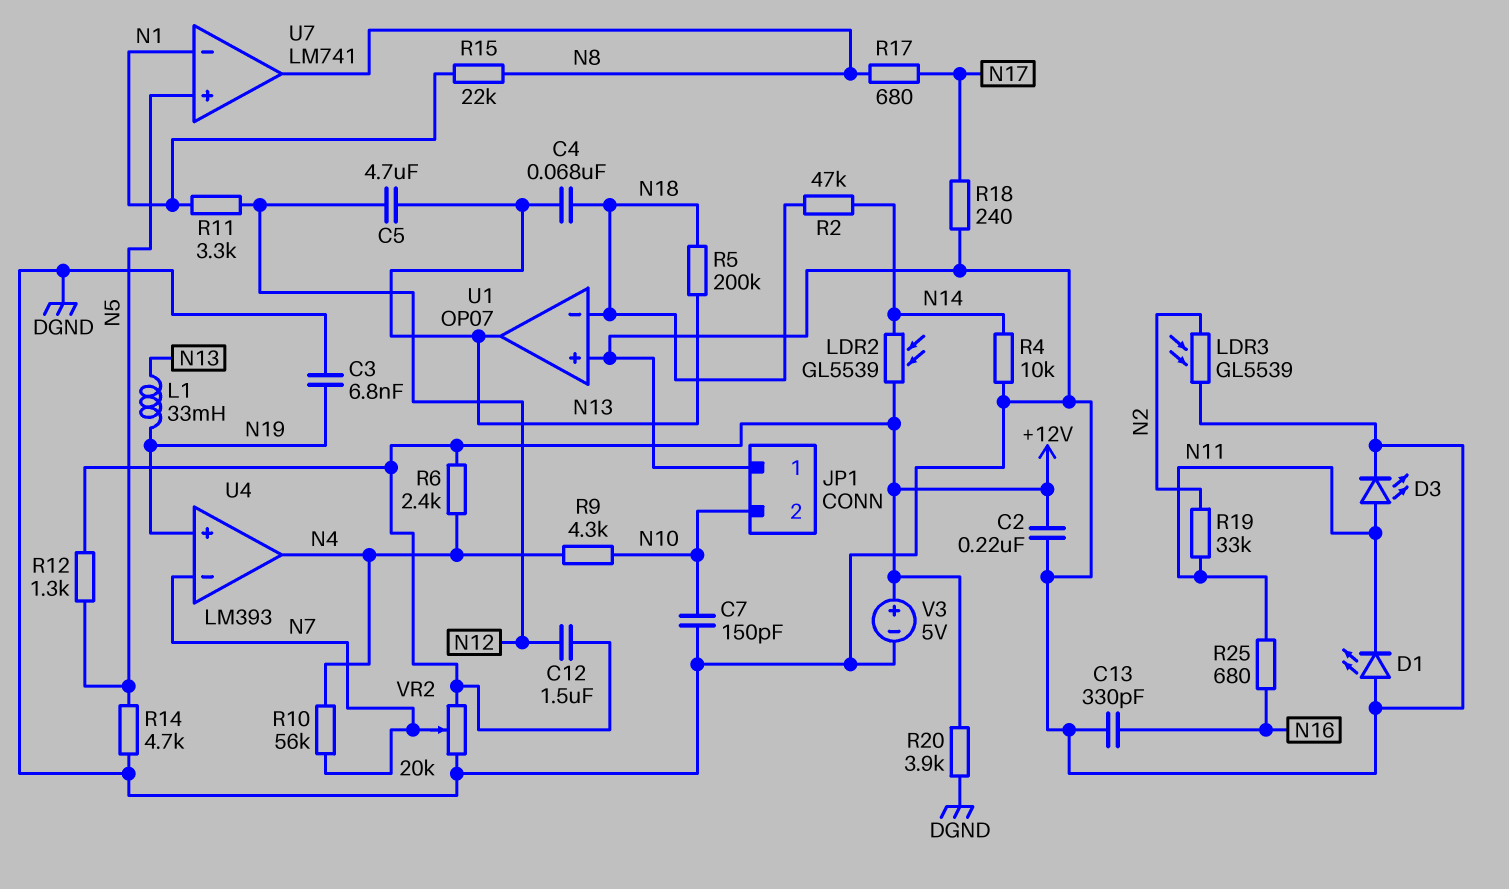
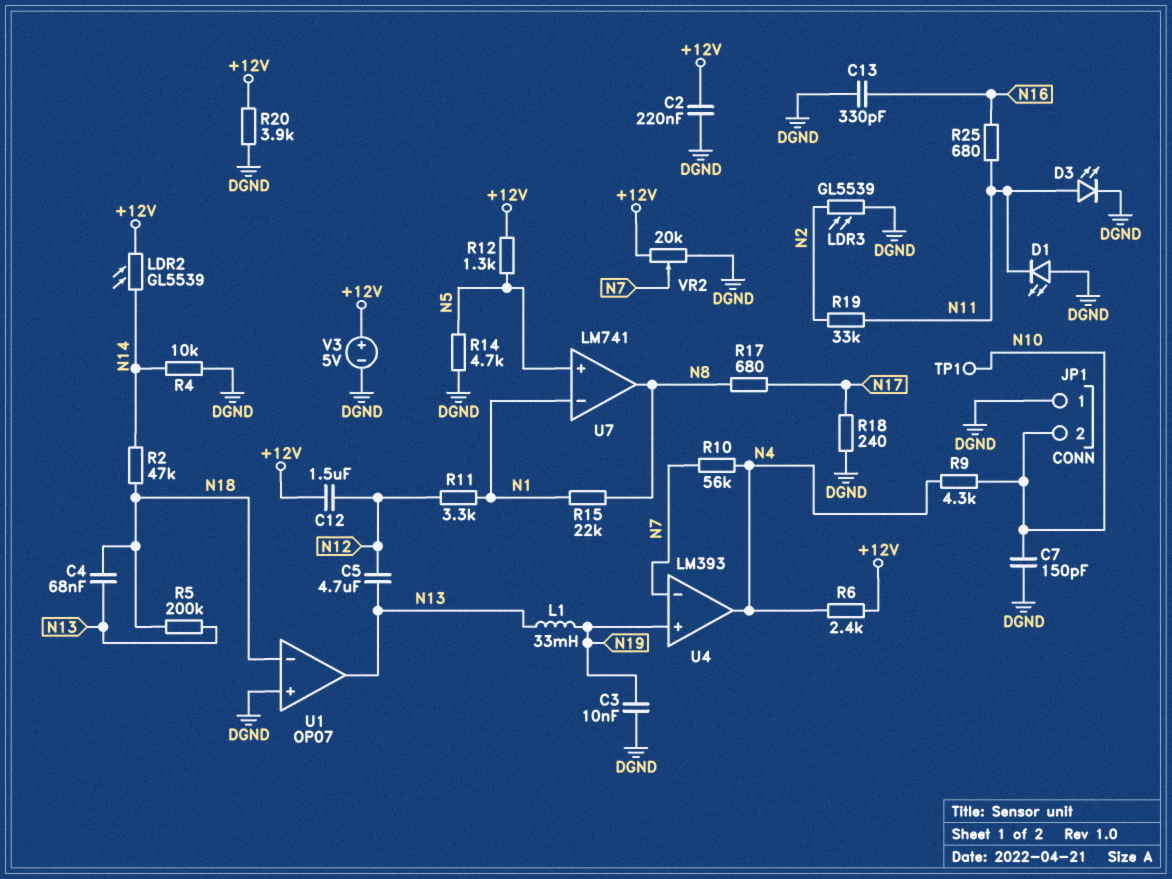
C3: 6.8nF (DGND, N19) -> 10nF (DGND, N19)
TP1: none -> test point (N10)

